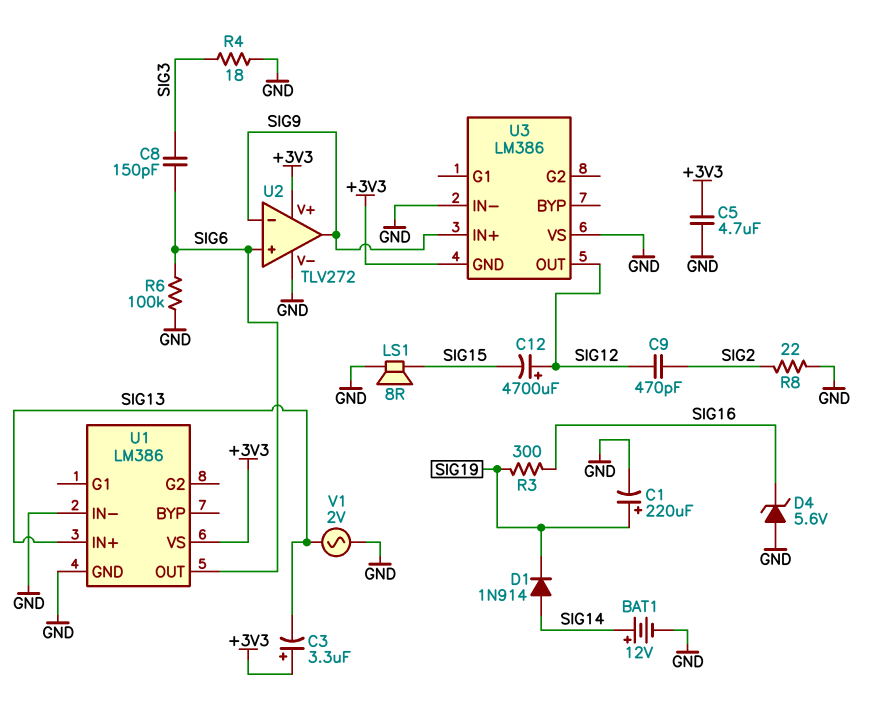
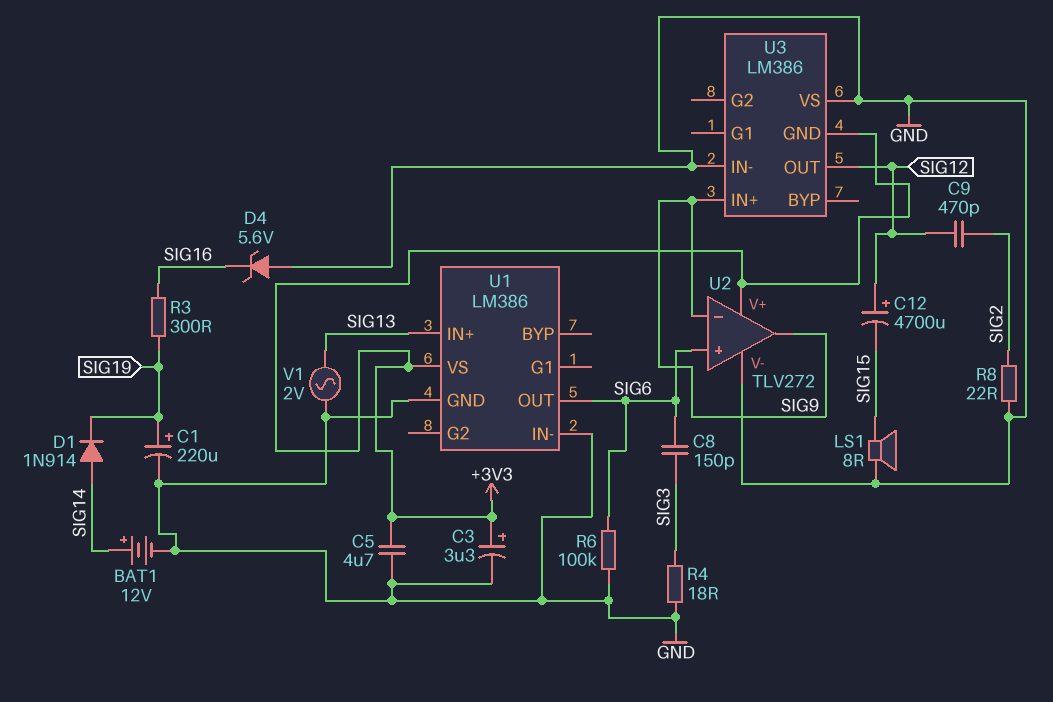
C3: 3.3uF (plus +3V3, minus SIG13) -> 3.3uF (plus +3V3, minus GND)

